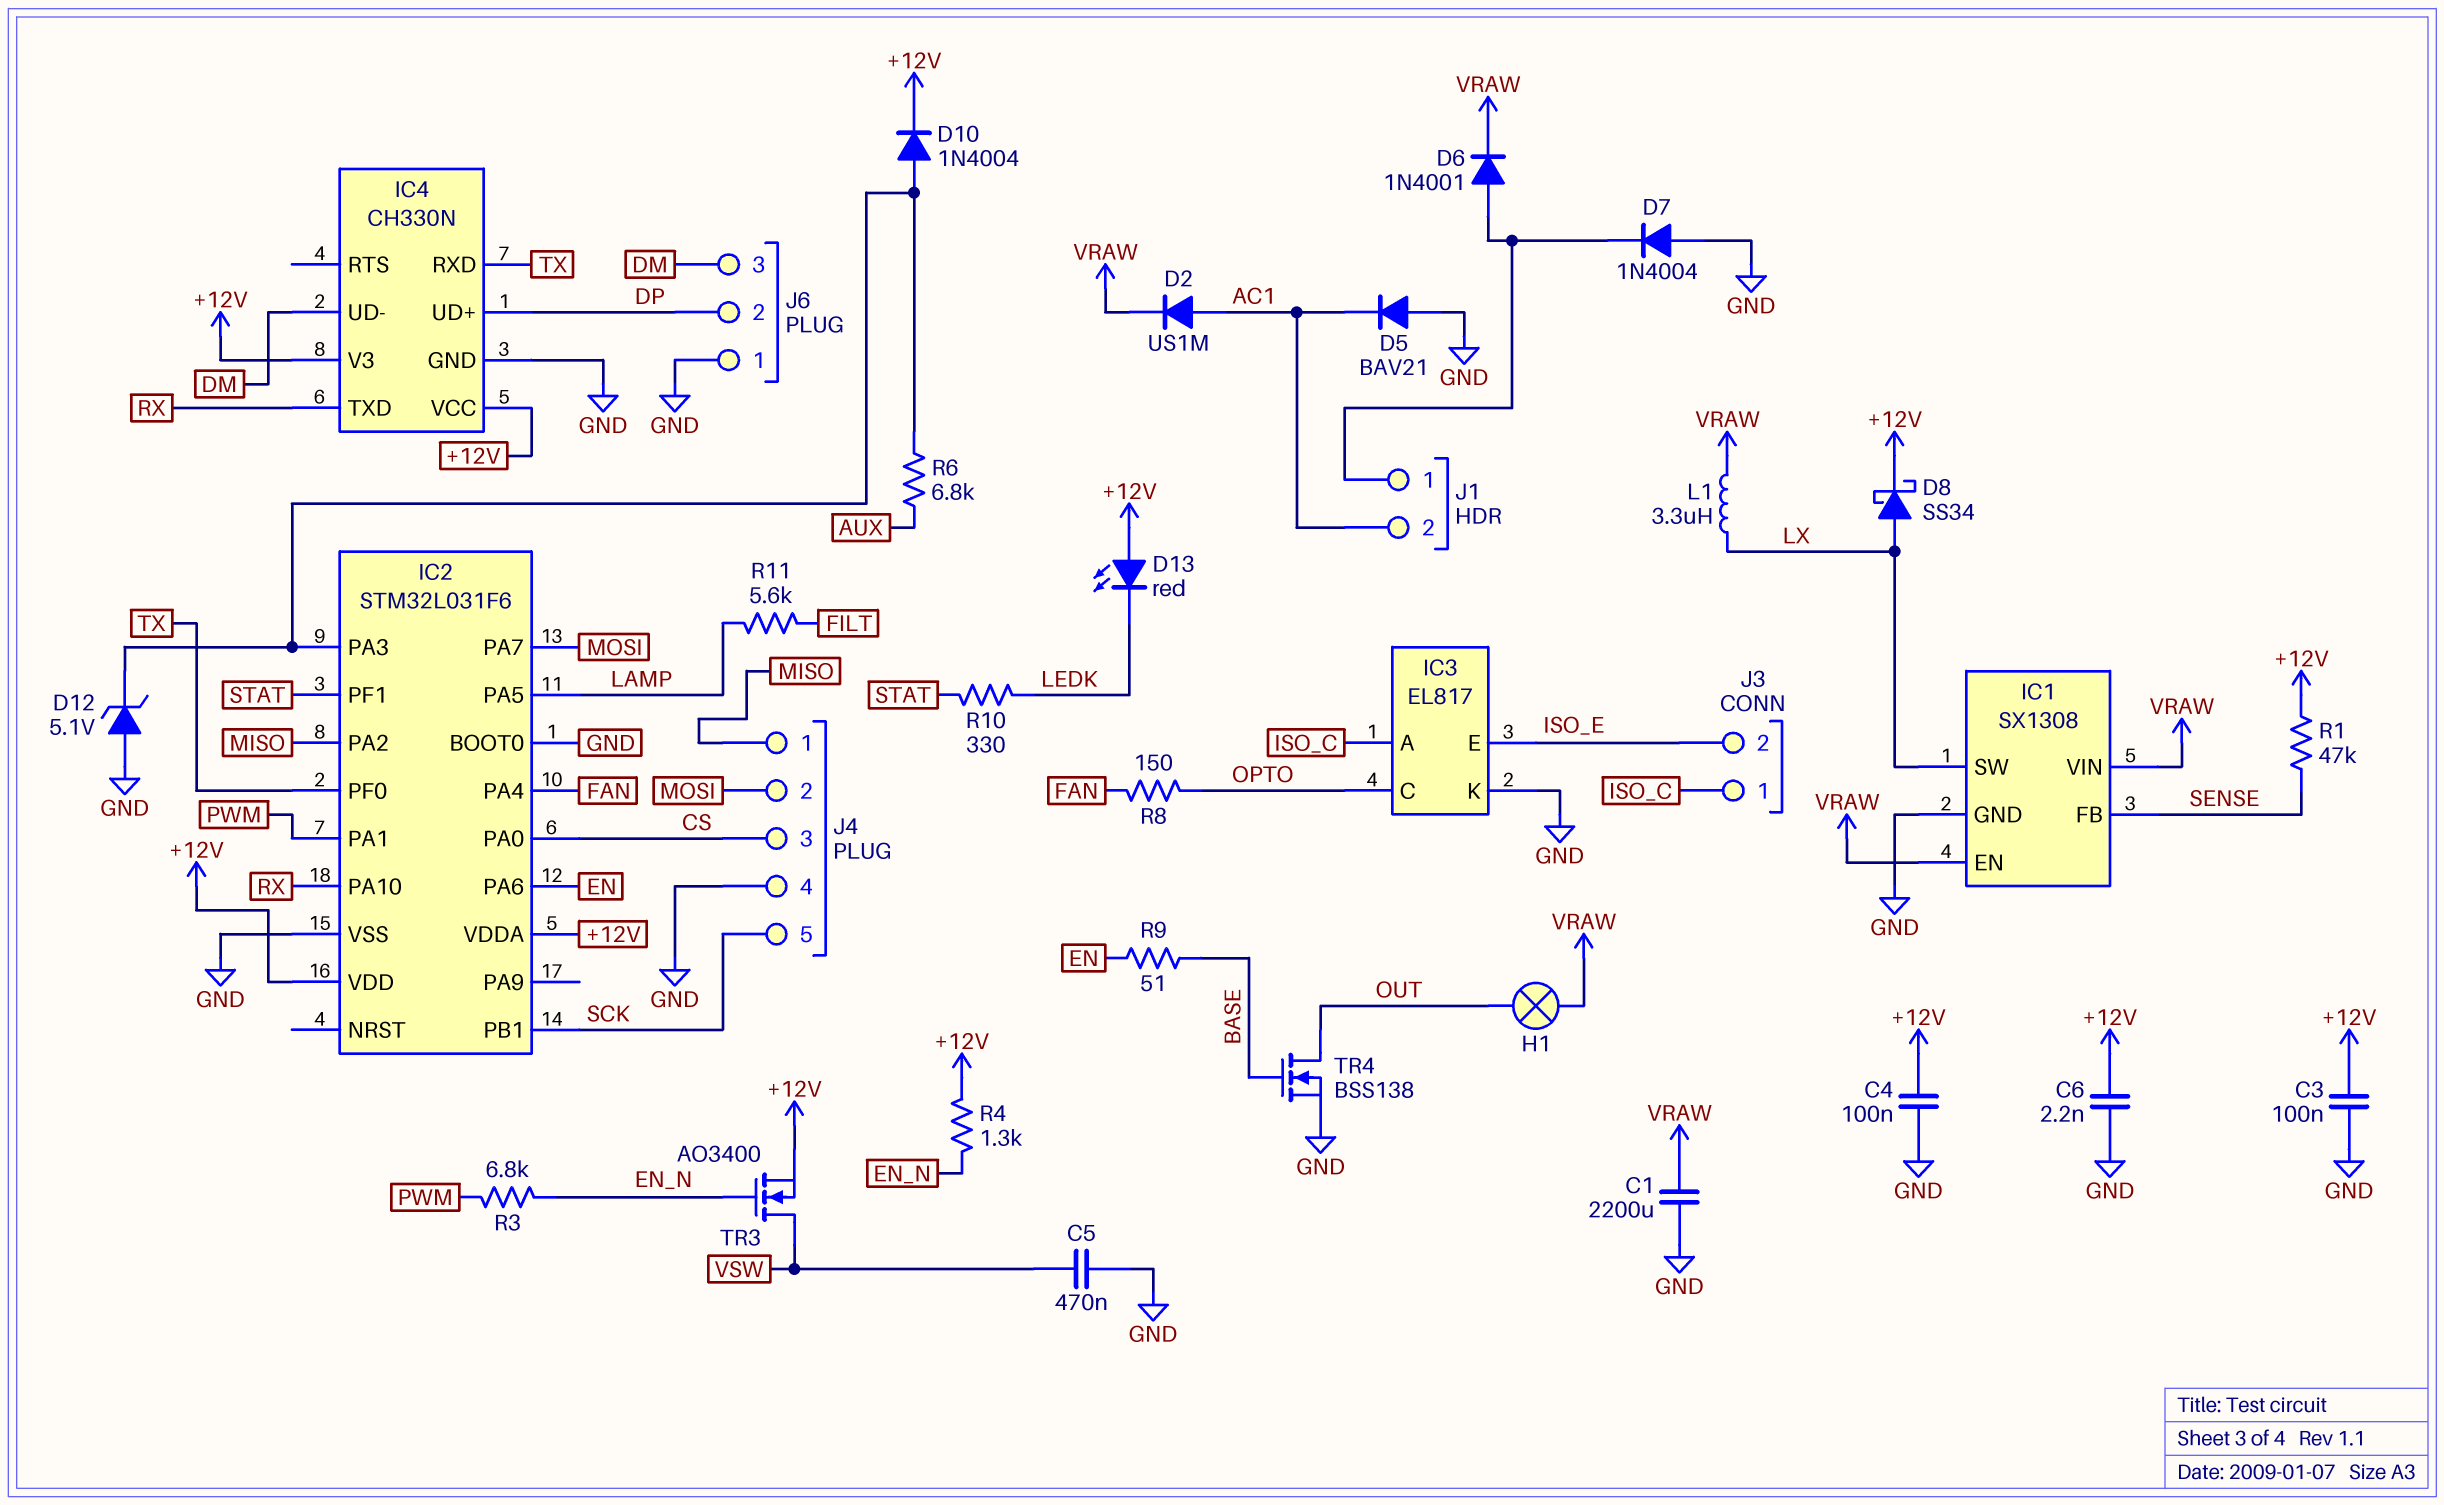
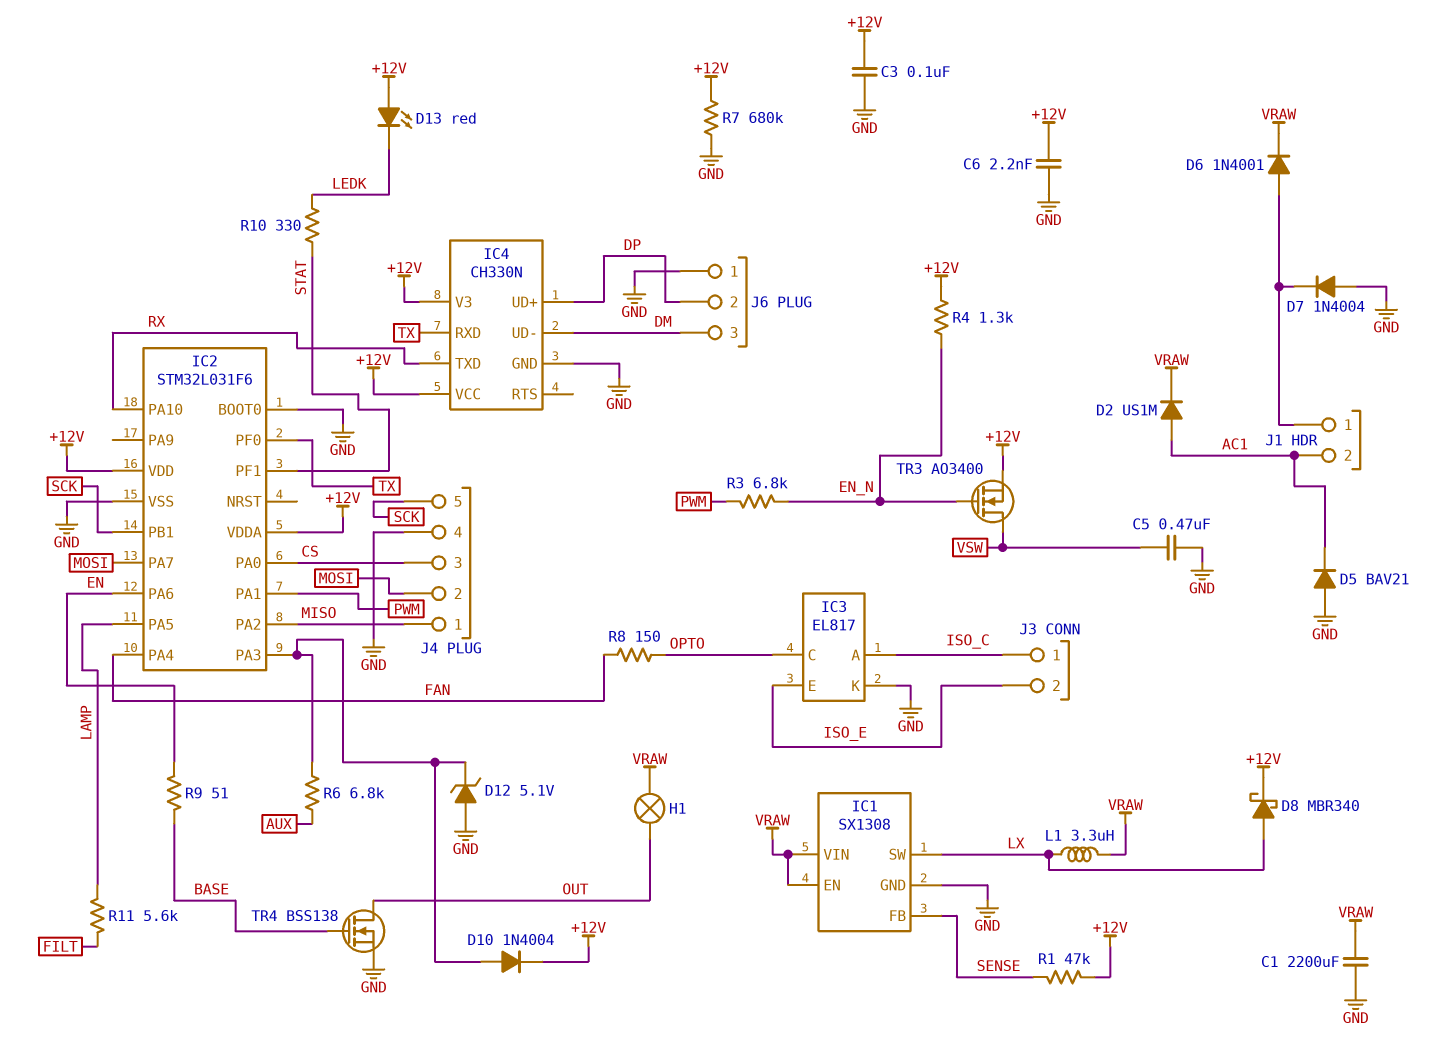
C4: 100nF (+12V, GND) -> none
D8: schottky SS34 (A LX, K +12V) -> schottky MBR340 (A LX, K +12V)
R7: none -> 680k (+12V, GND)

